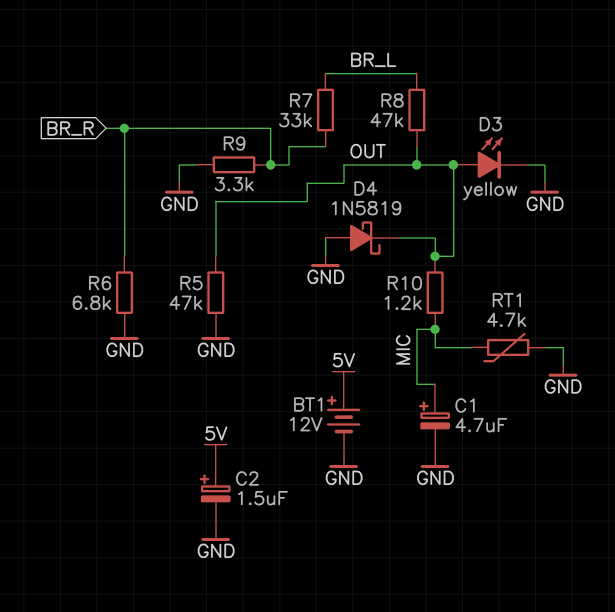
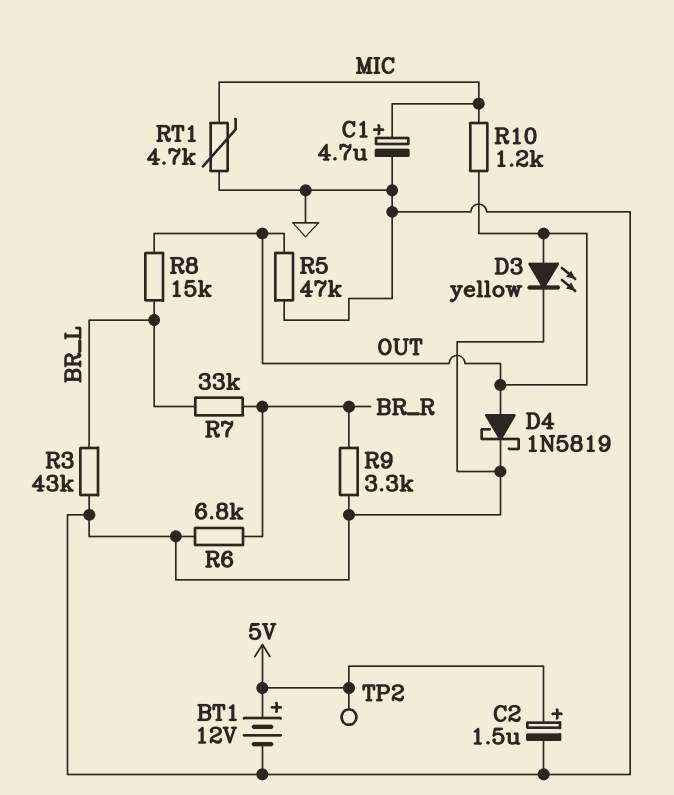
D4: schottky 1N5819 (A GND, K OUT) -> schottky 1N5819 (A OUT, K GND)
R3: none -> 43k (BR_L, GND)
R8: 47k (BR_L, OUT) -> 15k (BR_L, OUT)
TP2: none -> test point (5V)

